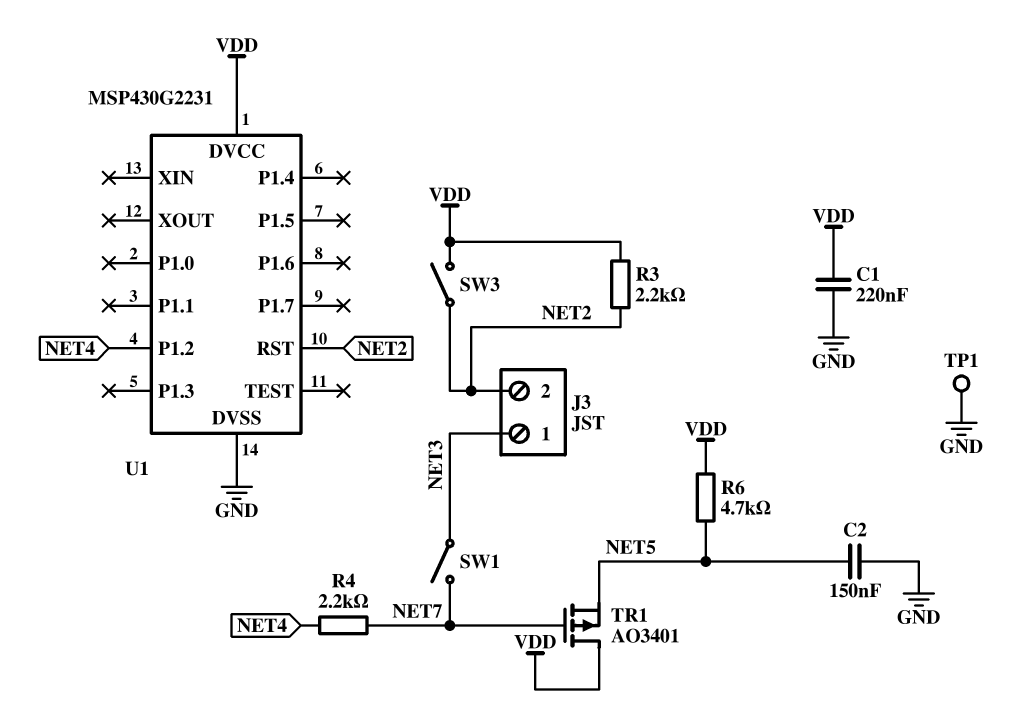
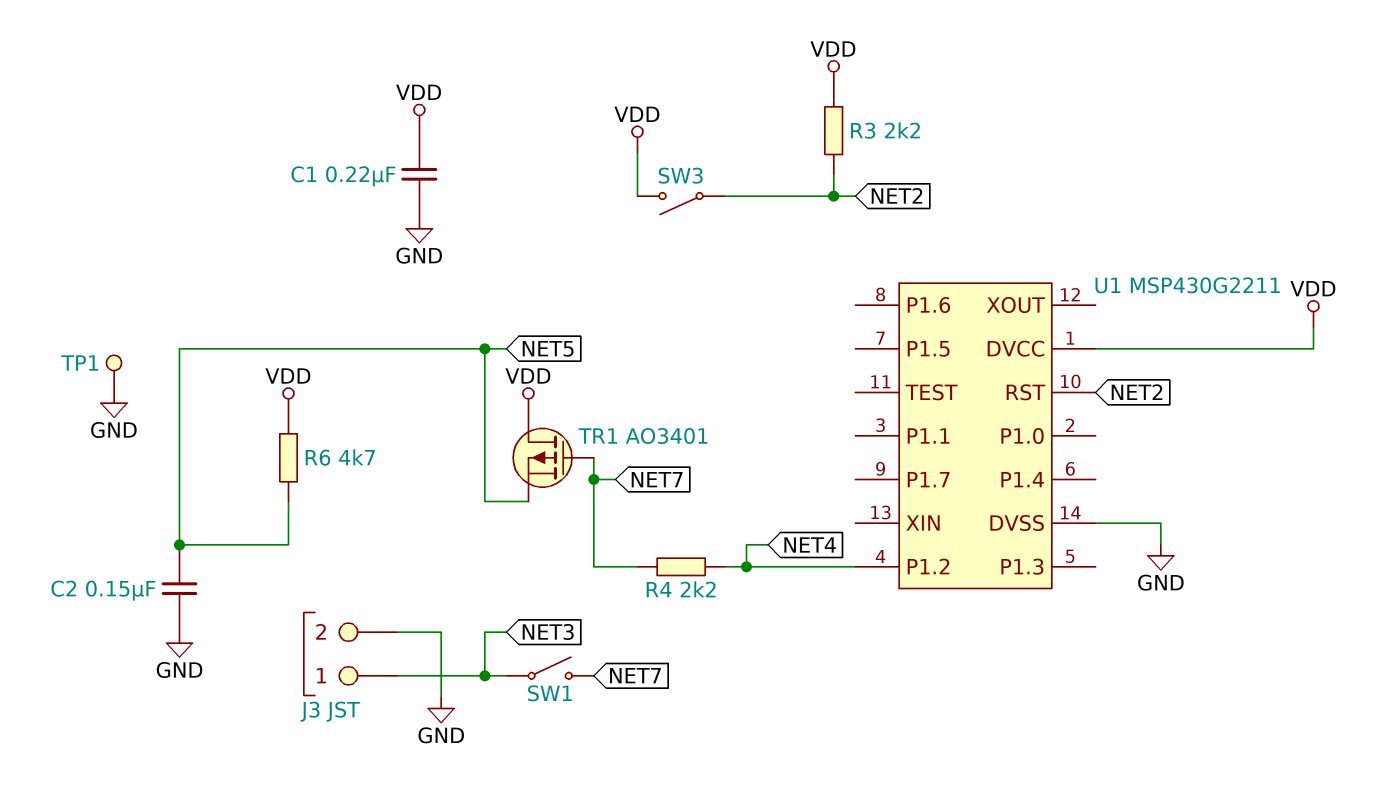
J3 pin 2: NET2 -> GND
U1: MSP430G2231 -> MSP430G2211

